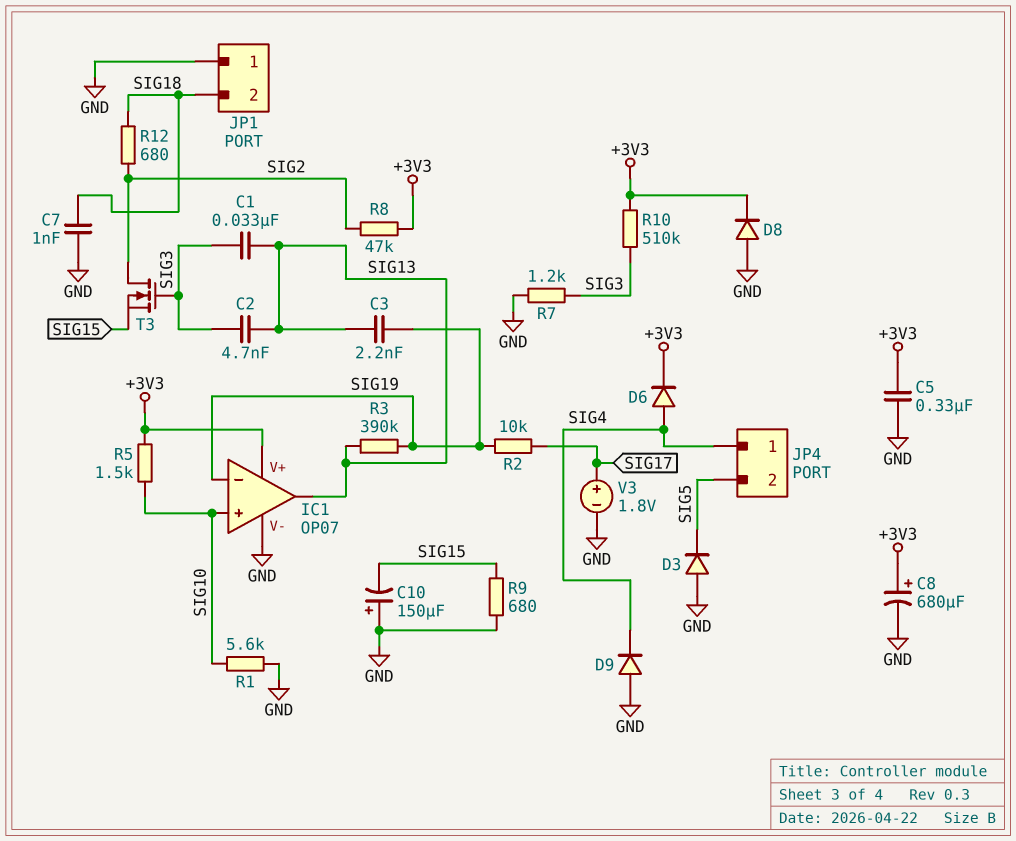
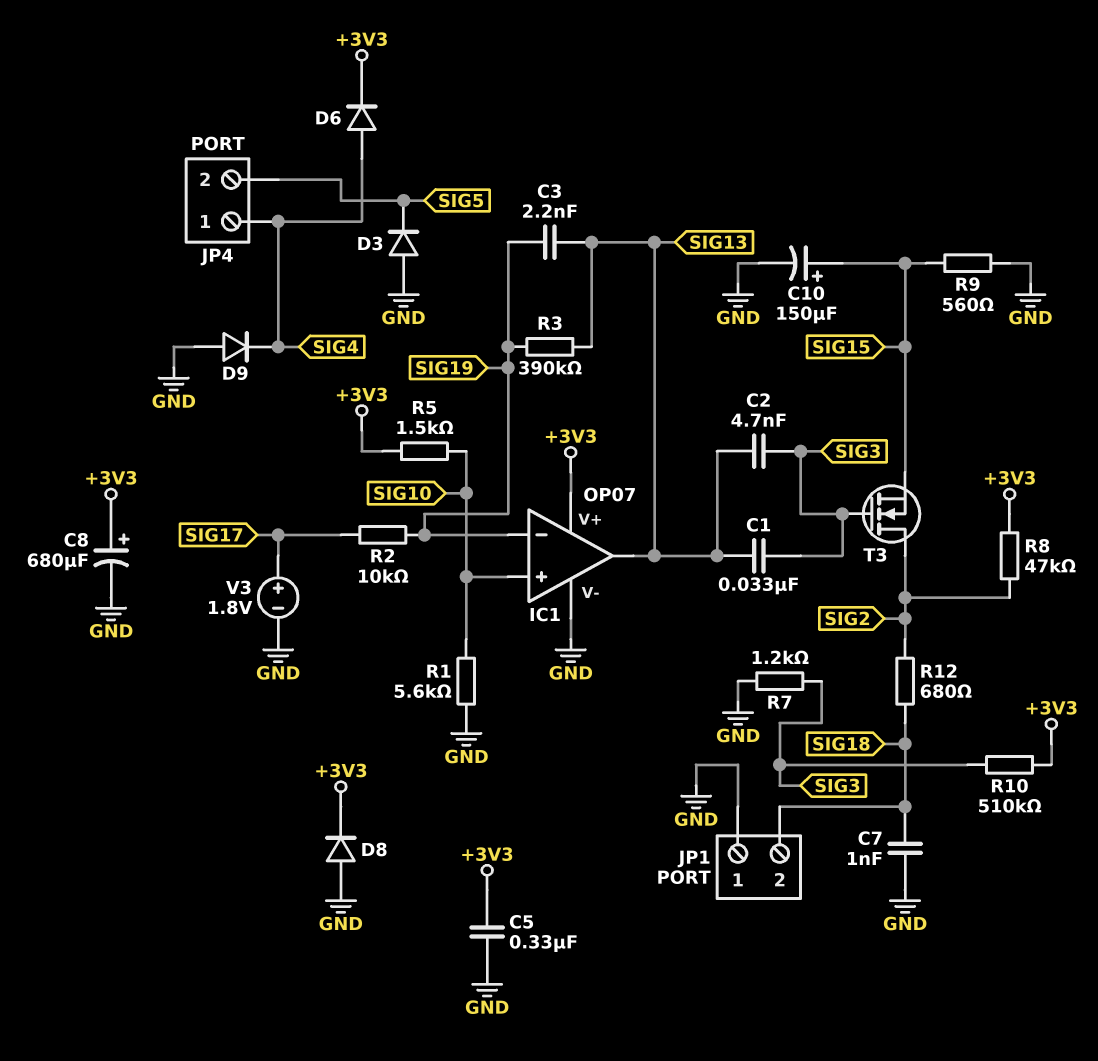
C10: 150uF (plus GND, minus SIG15) -> 150uF (plus SIG15, minus GND)
R9: 680 (GND, SIG15) -> 560 (GND, SIG15)

